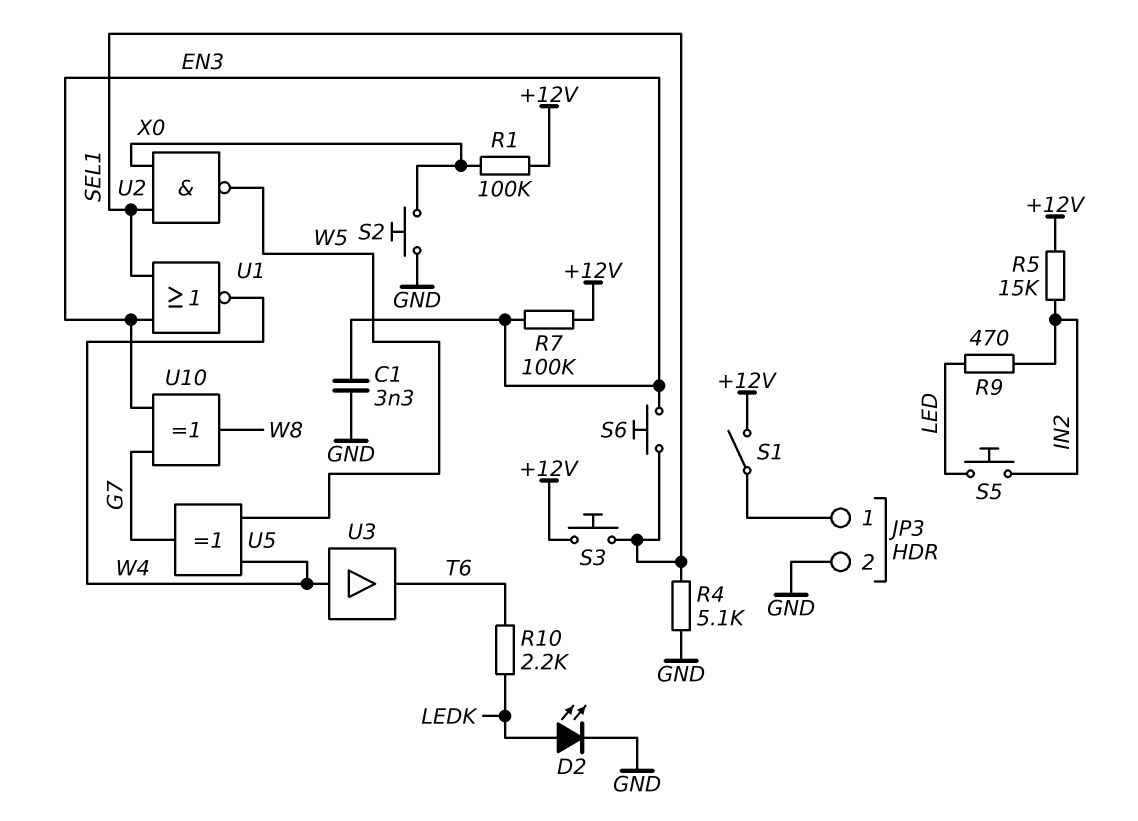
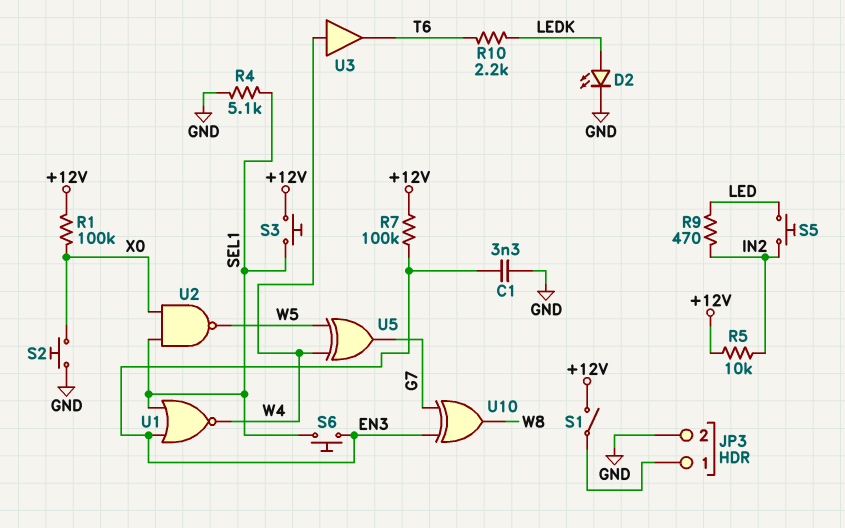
R5: 15k (+12V, IN2) -> 10k (+12V, IN2)

